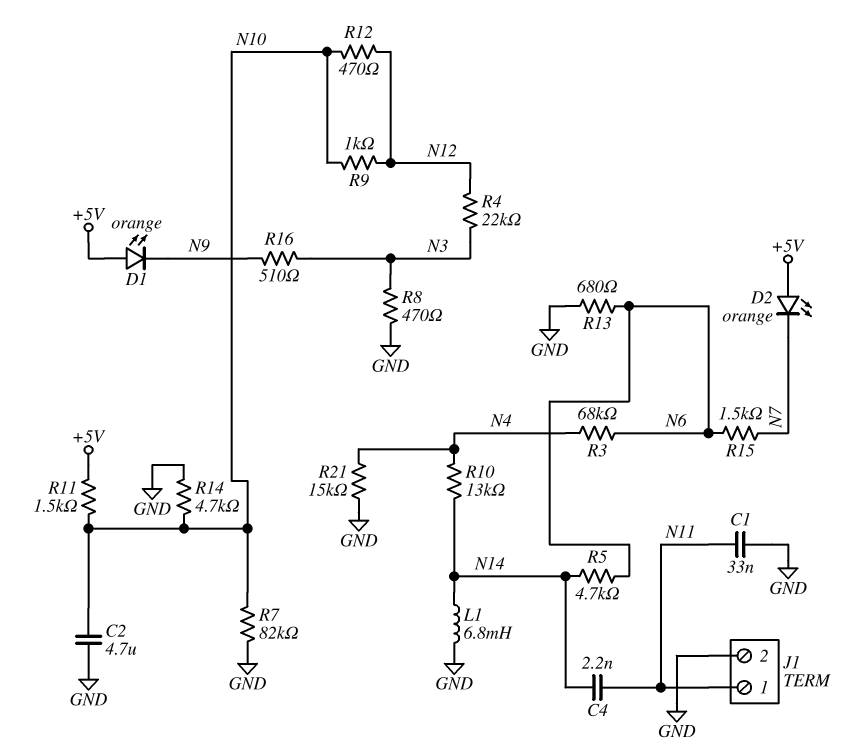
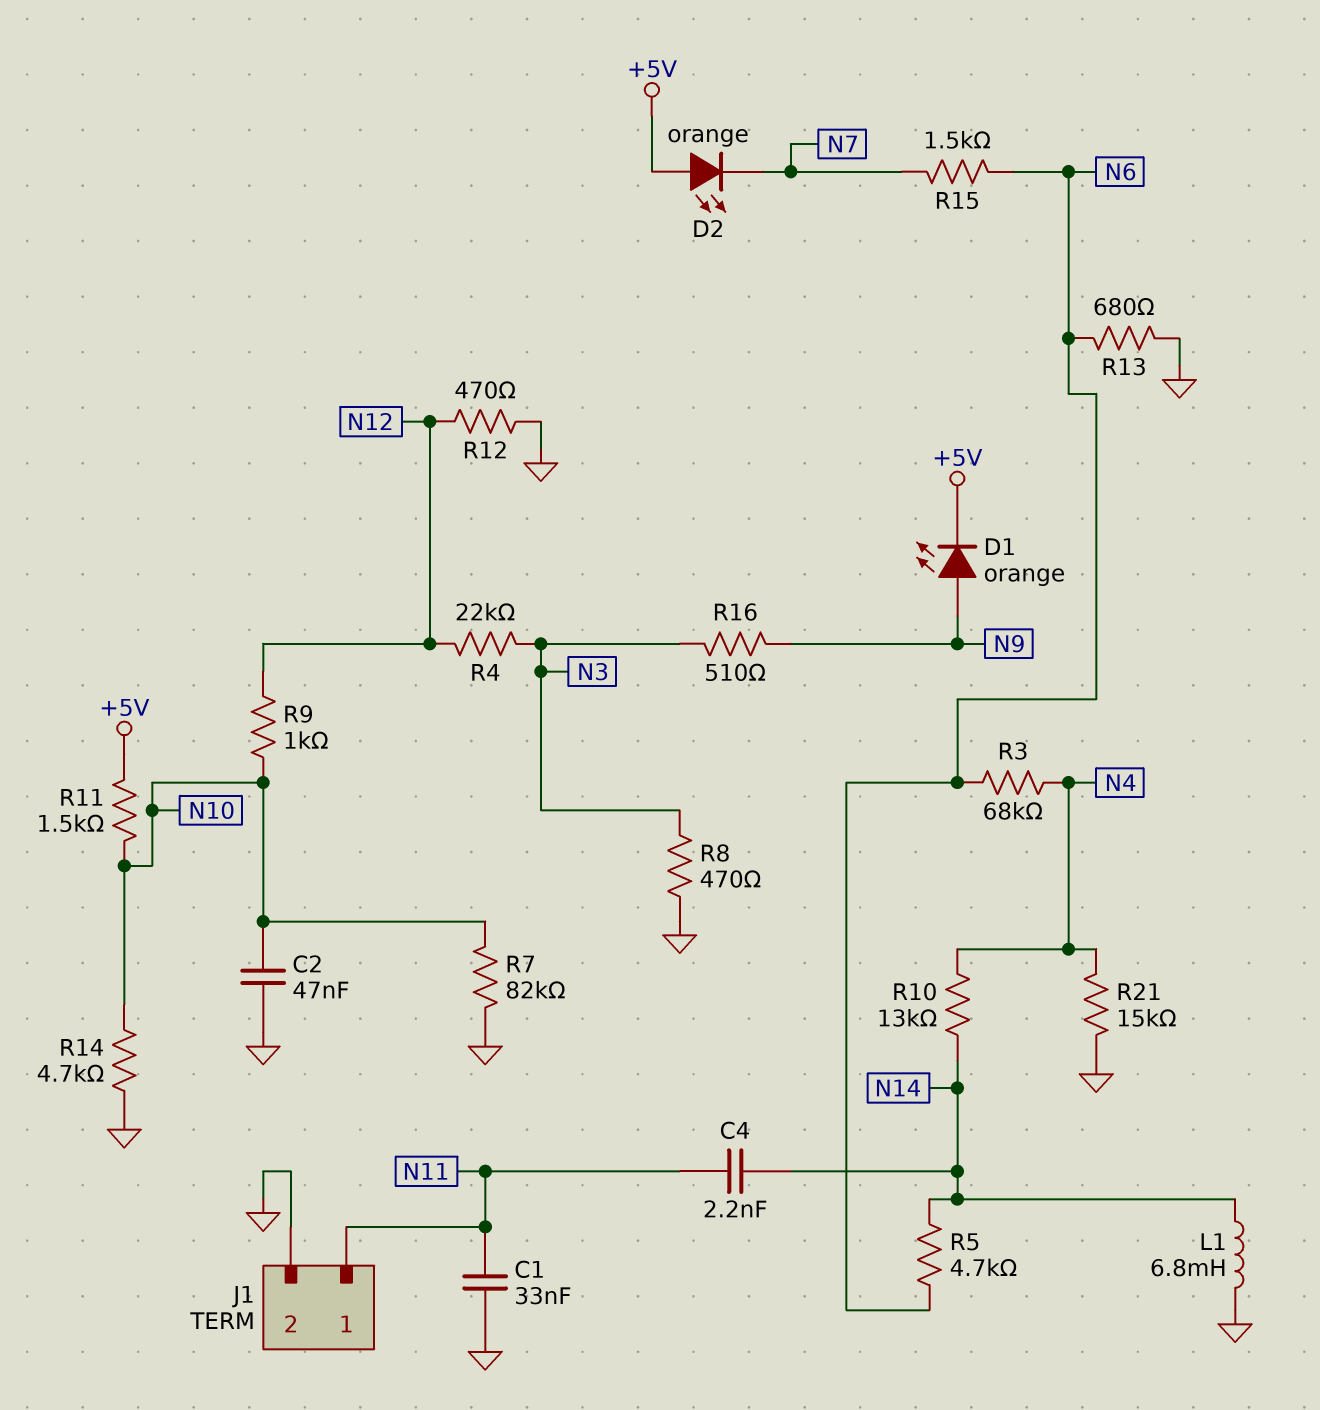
C2: 4.7uF (GND, N10) -> 47nF (GND, N10)
D1: LED orange (A +5V, K N9) -> LED orange (A N9, K +5V)
R12: 470 (N10, N12) -> 470 (GND, N12)

